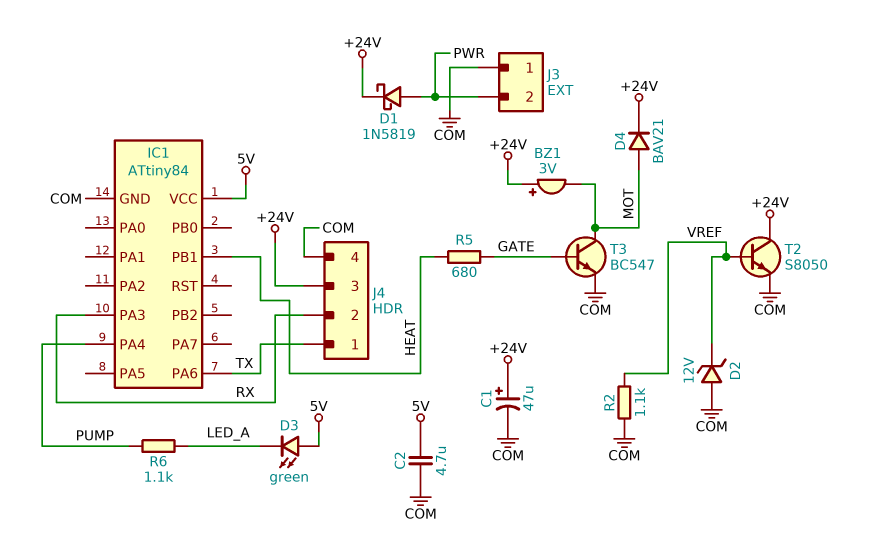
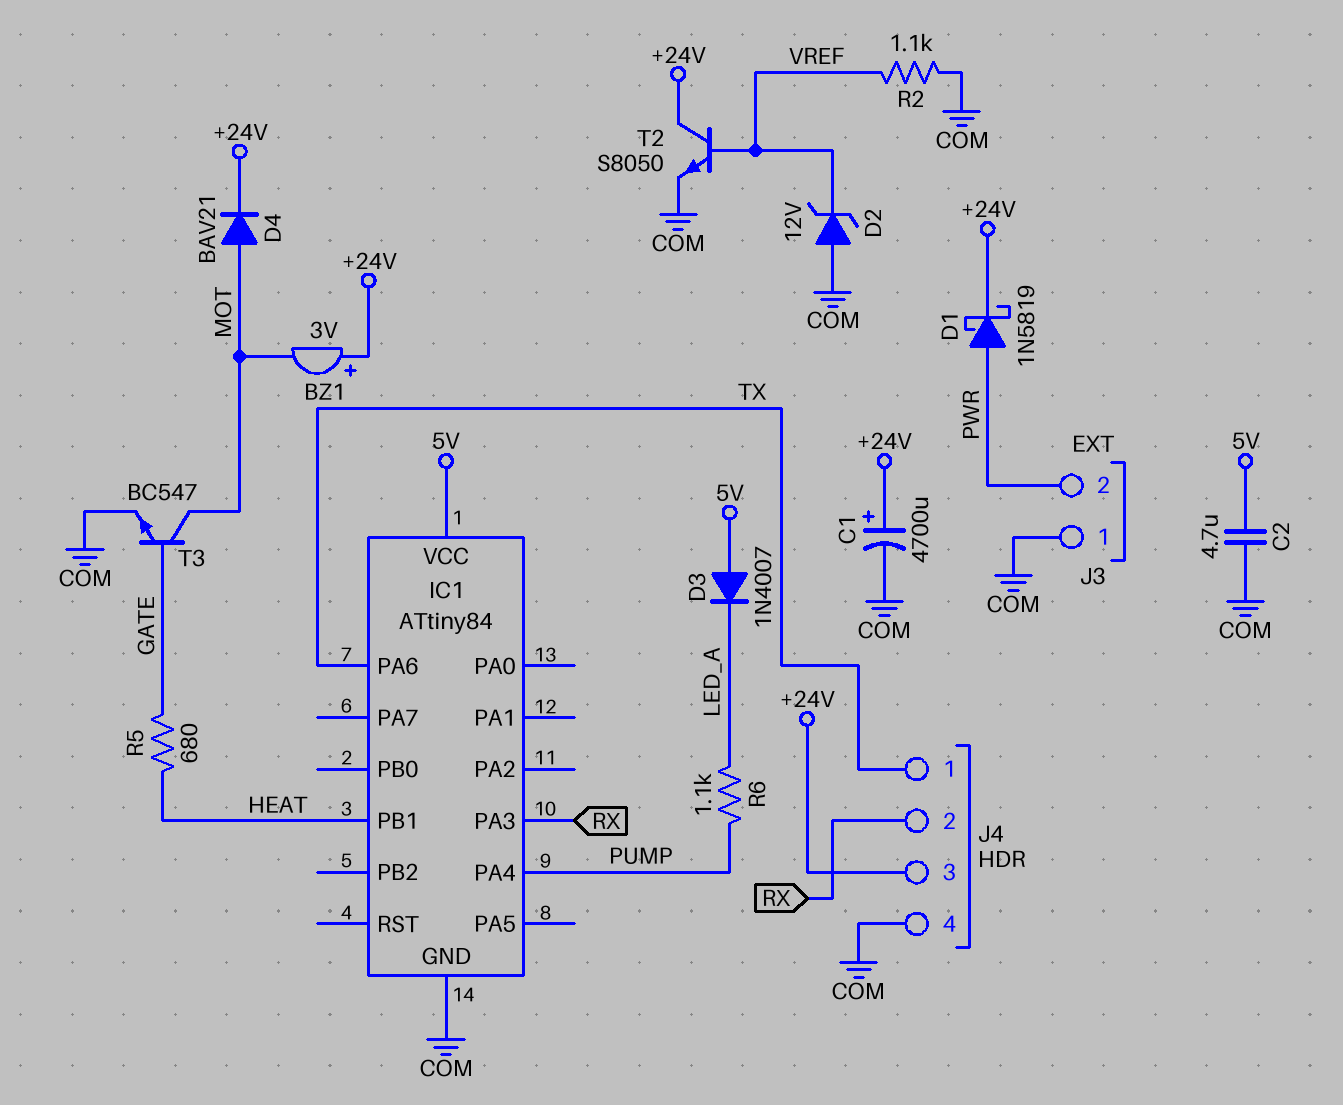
C1: 47uF (plus +24V, minus COM) -> 4700uF (plus +24V, minus COM)
D3: LED green (A 5V, K LED_A) -> diode 1N4007 (A 5V, K LED_A)

